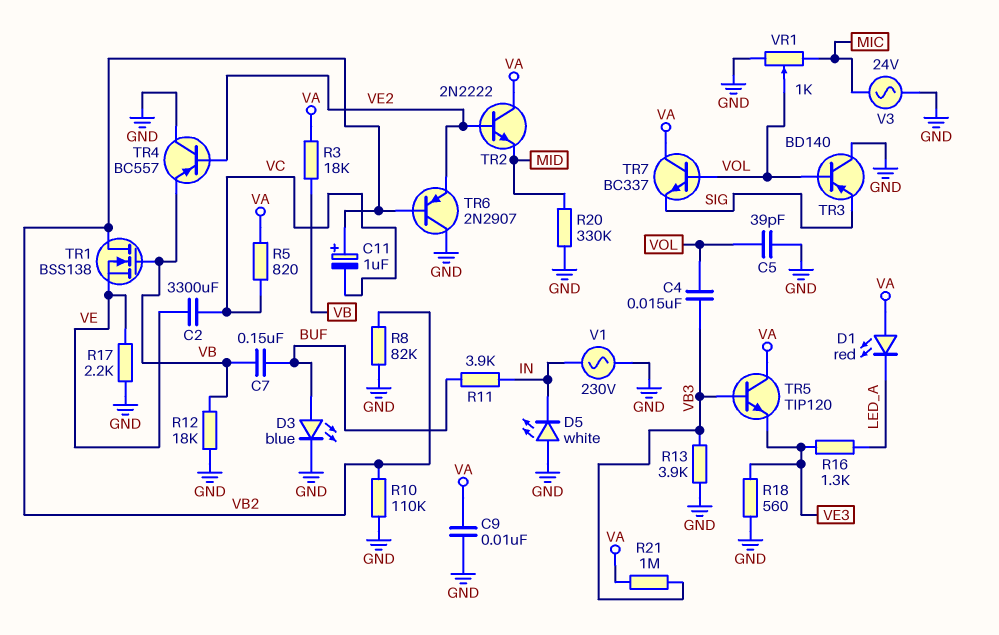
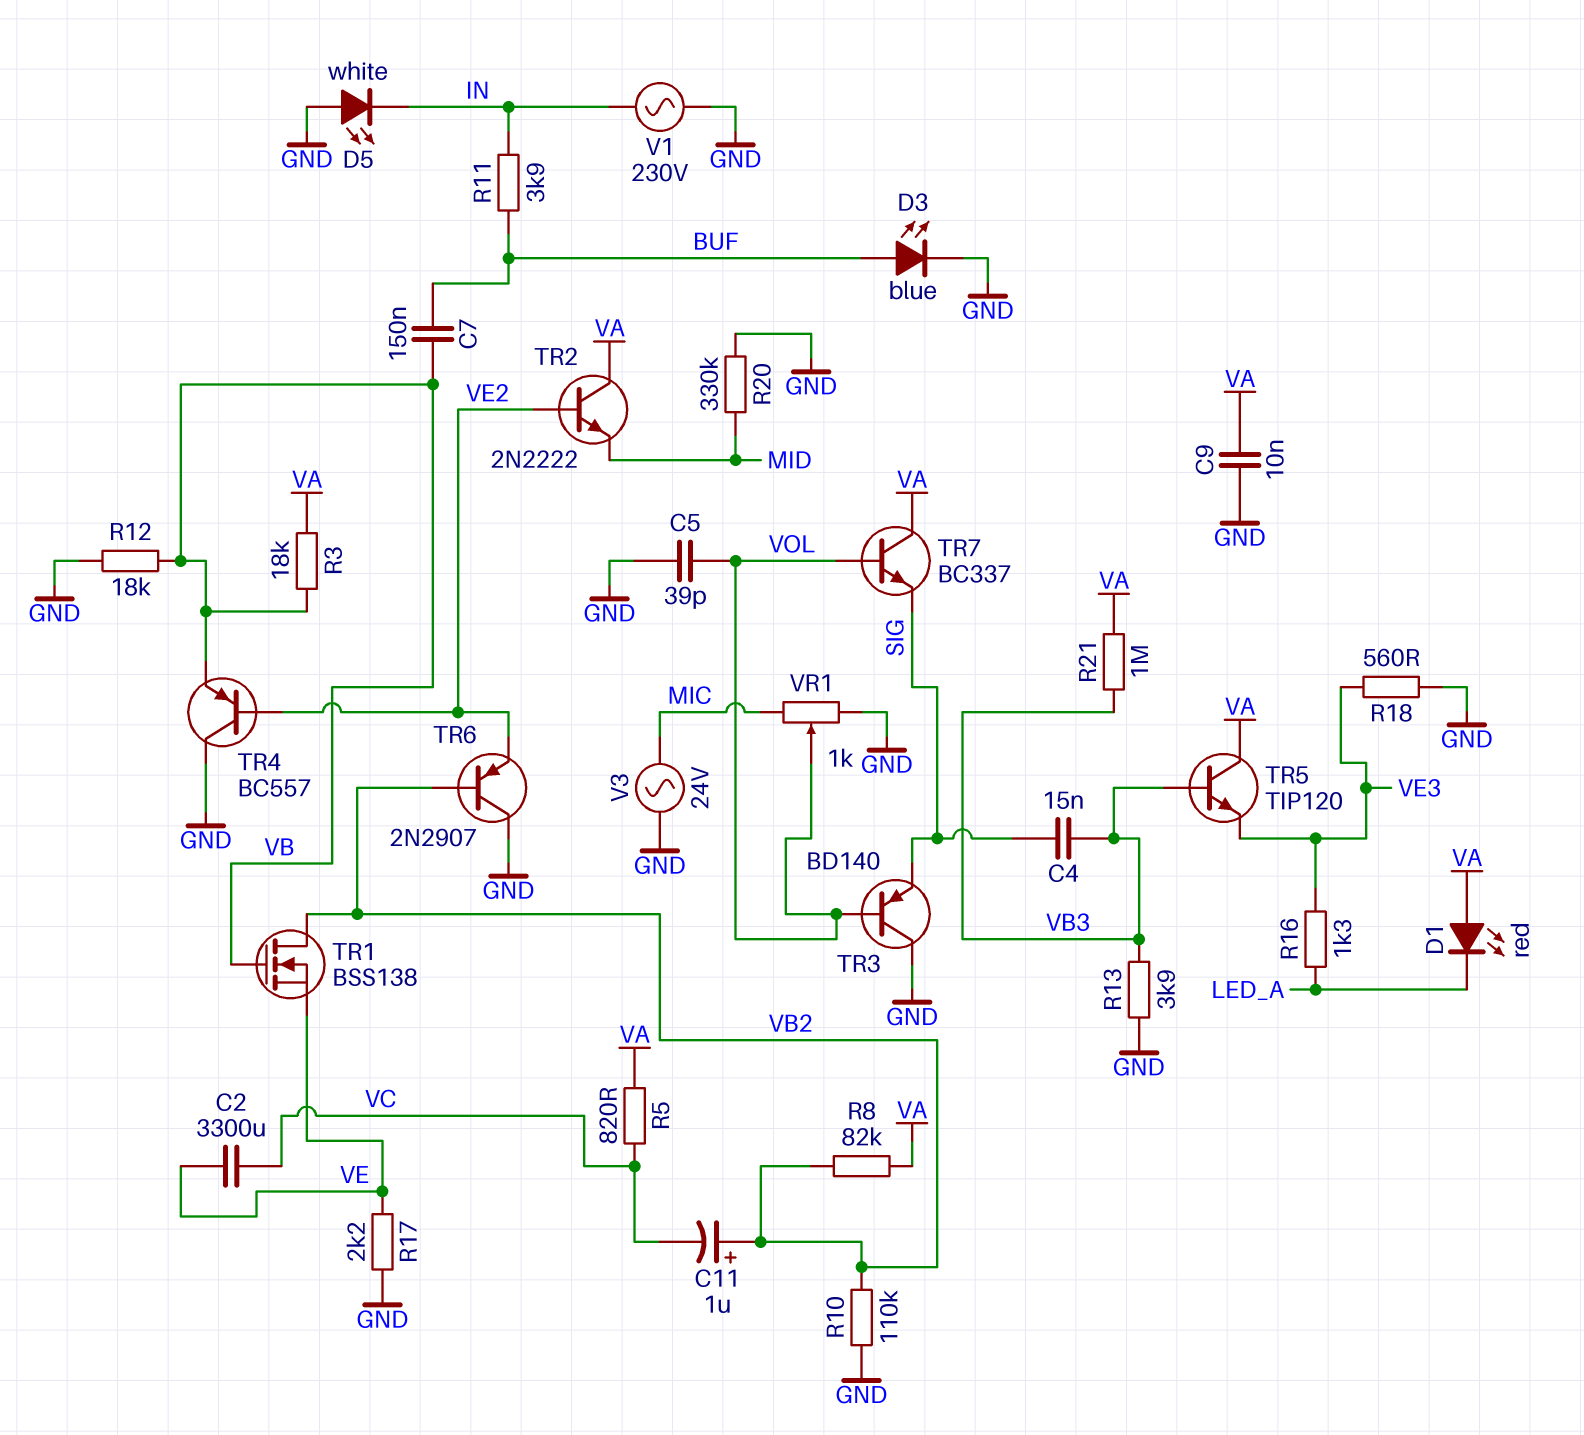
C4: 15nF (VB3, VOL) -> 15nF (SIG, VB3)
R8: 82k (GND, VB2) -> 82k (VA, VB2)

